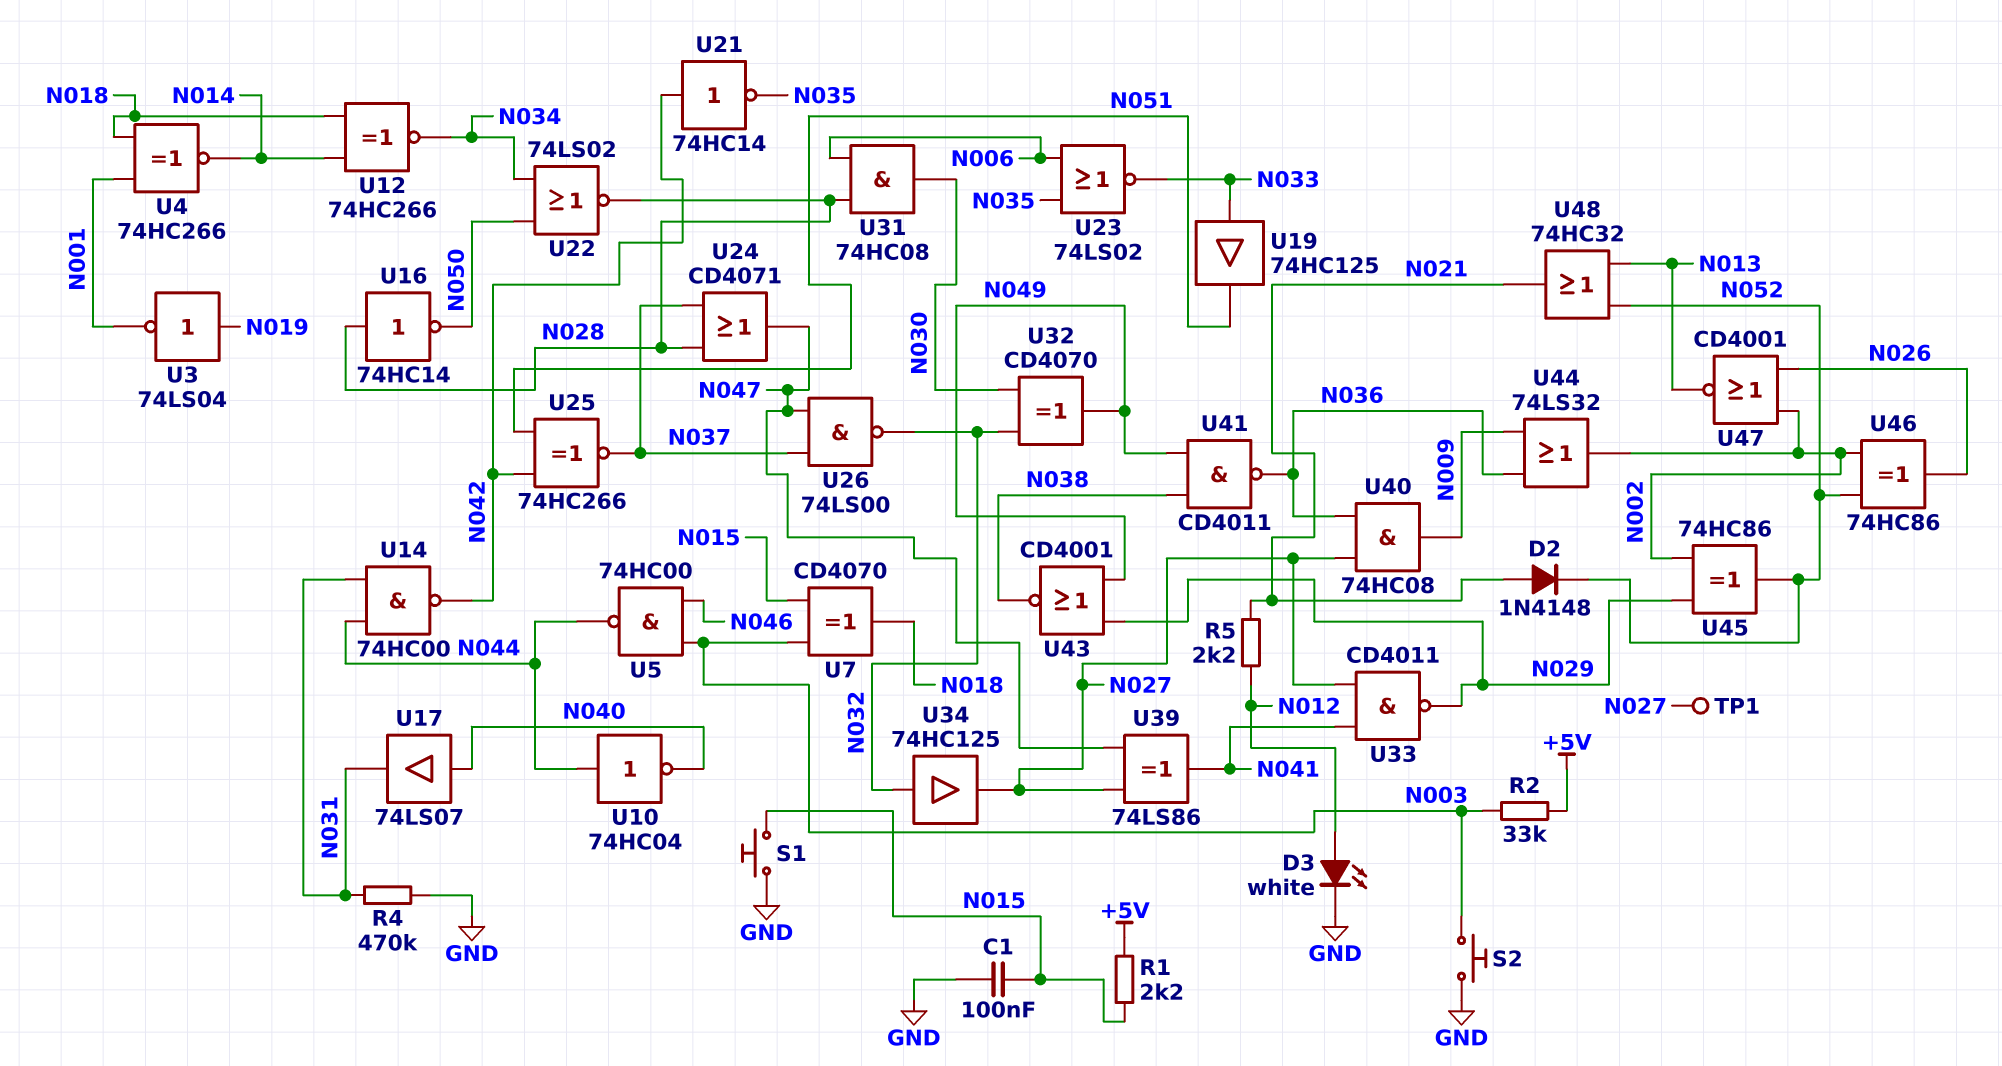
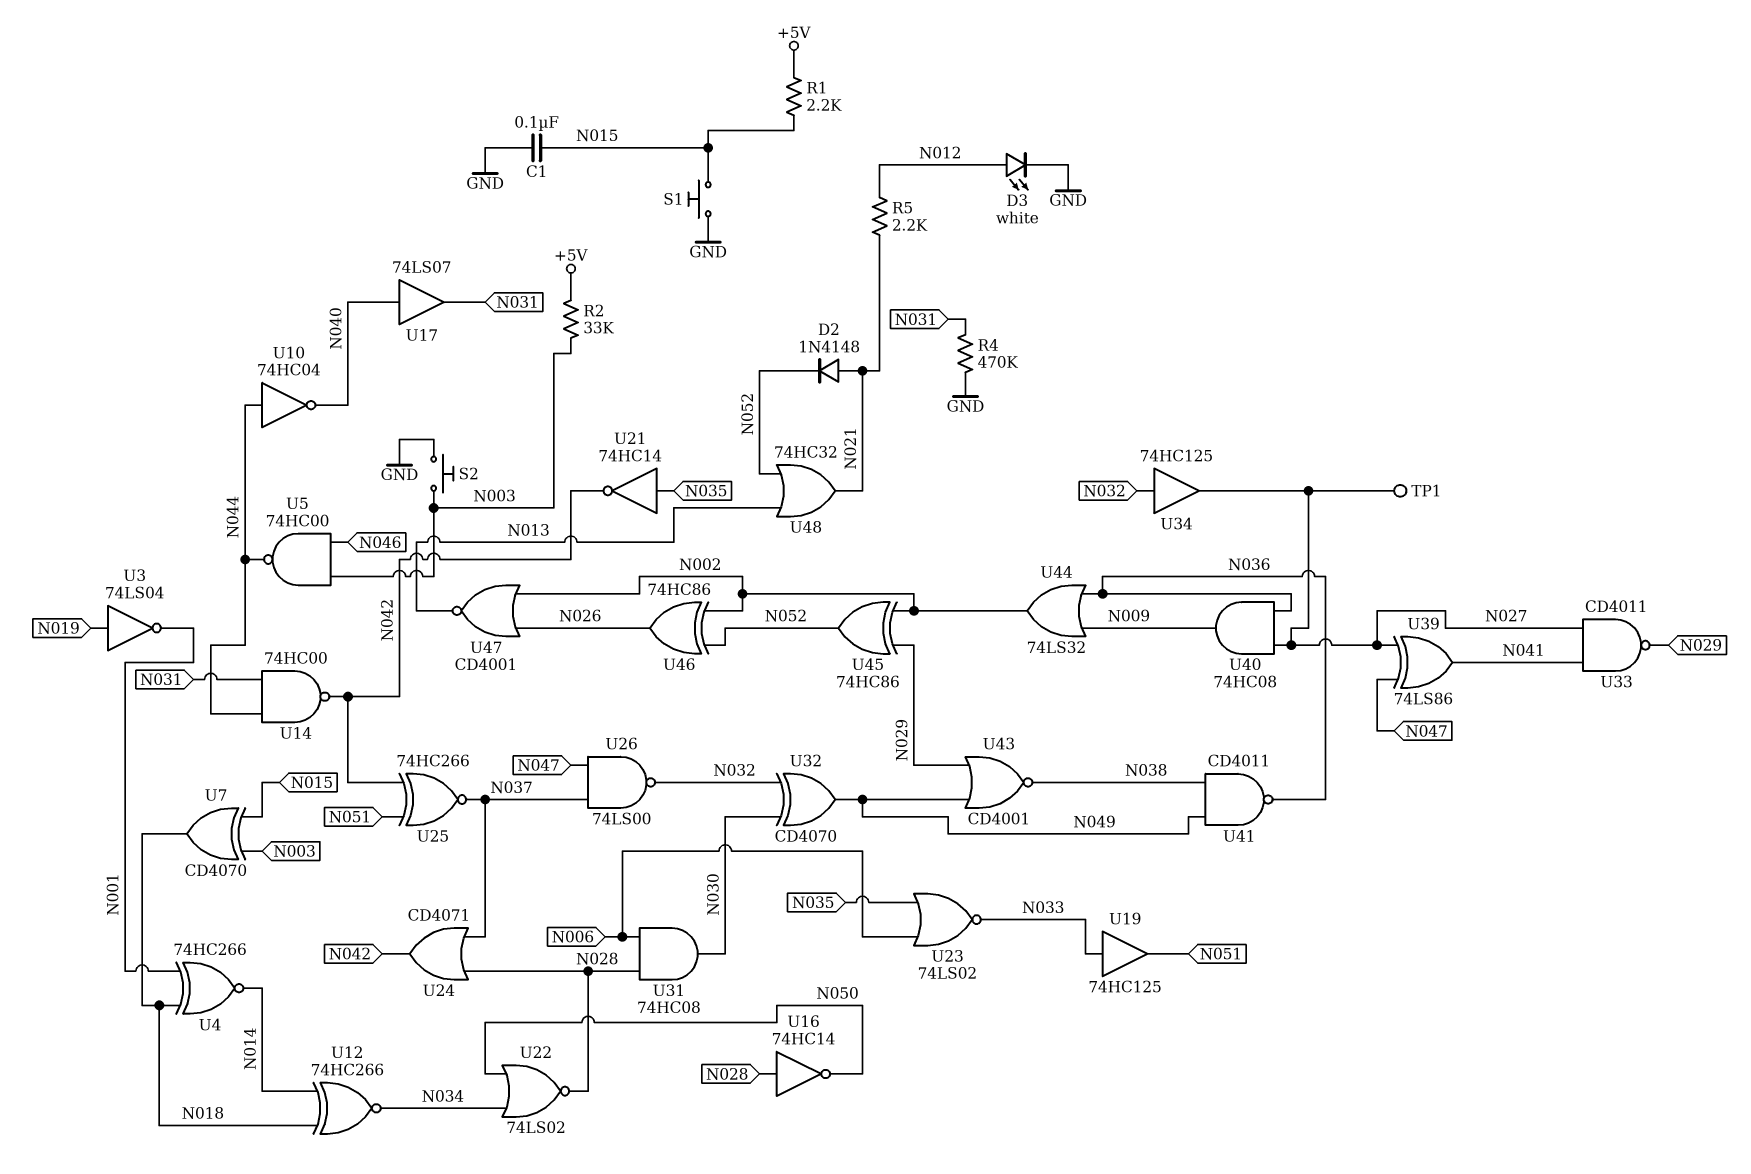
U21: NOT 74HC14 (in N042, out N035) -> NOT 74HC14 (in N035, out N042)
U24: OR CD4071 (in N028, in N037, out N047) -> OR CD4071 (in N028, in N037, out N042)

